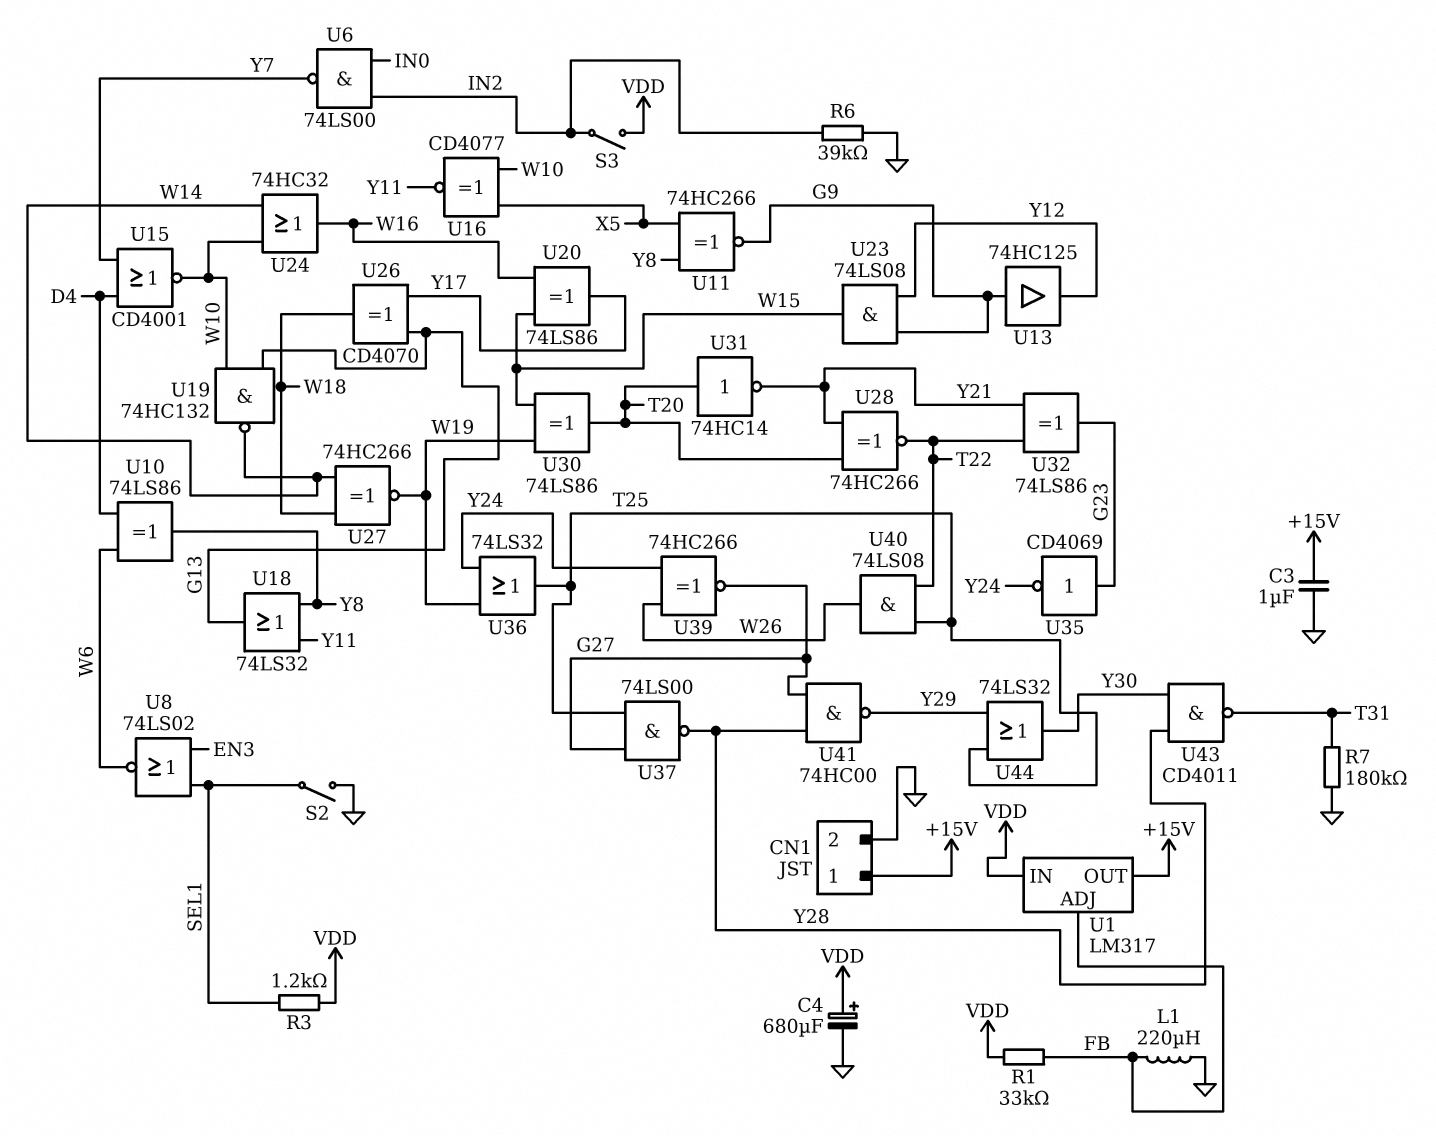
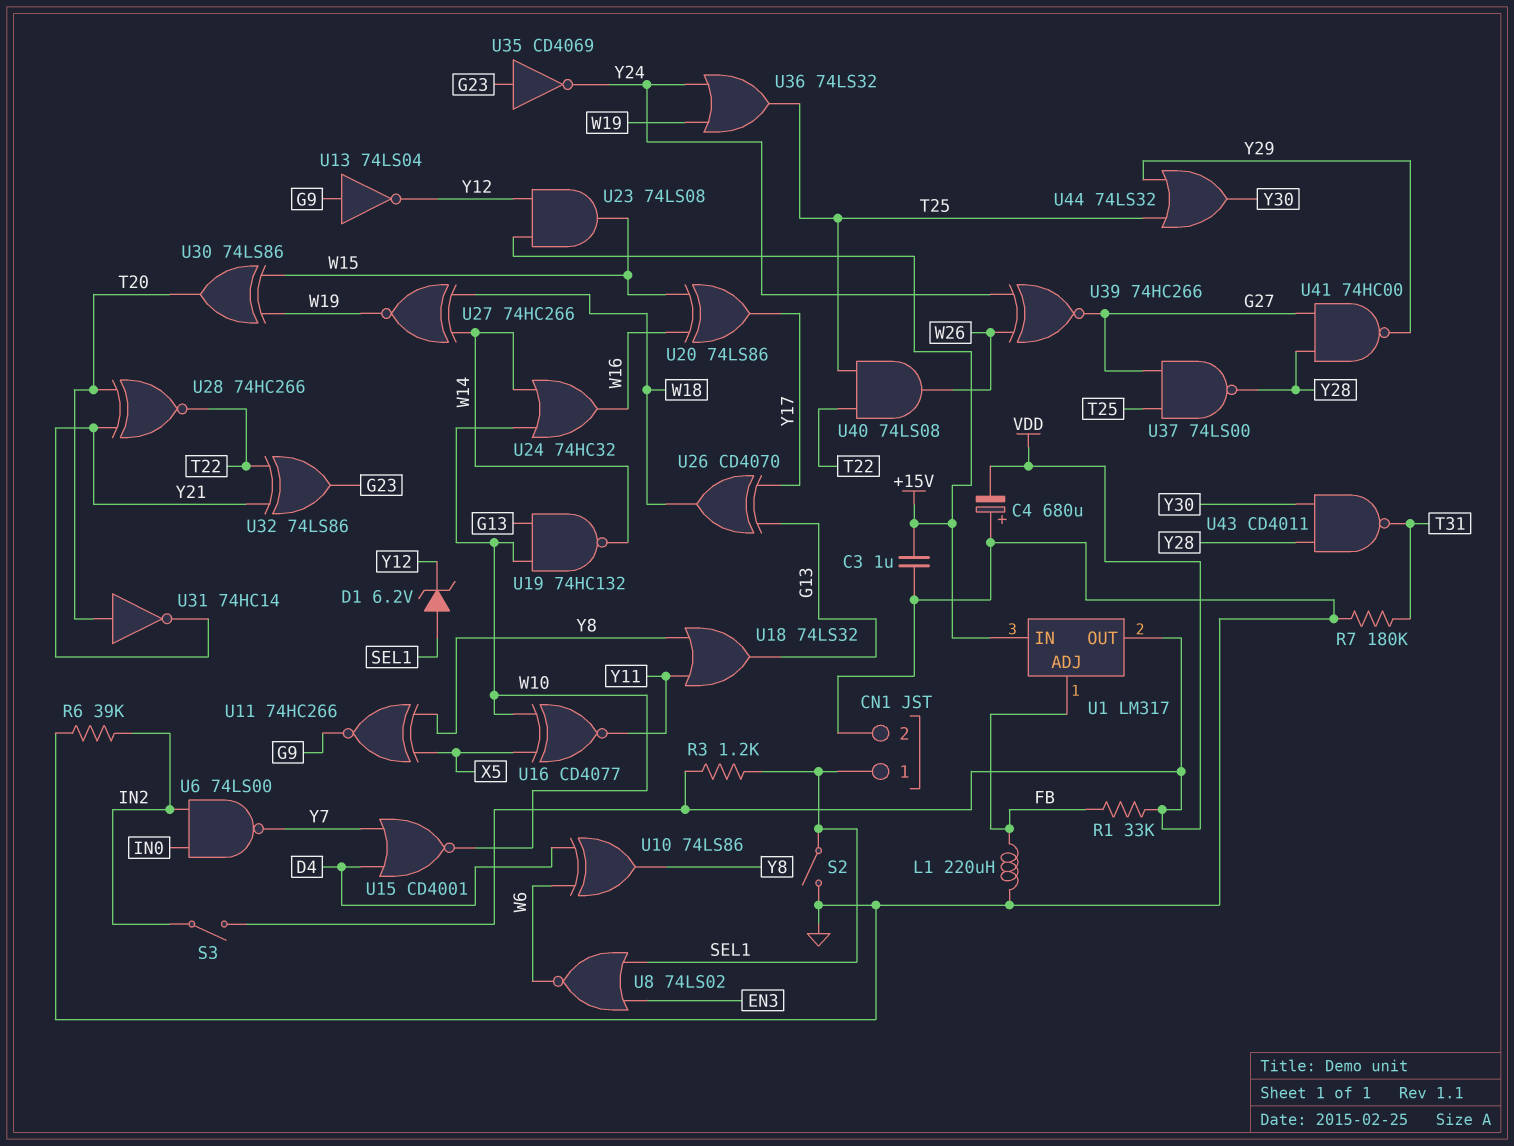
C4: 680uF (plus VDD, minus GND) -> 680uF (plus GND, minus VDD)
CN1 pin 1: +15V -> SEL1
D1: none -> zener 6.2V (A SEL1, K Y12)
U1 pin IN: VDD -> +15V
U1 pin OUT: +15V -> VDD
U13: buffer 74HC125 (in G9, out Y12) -> NOT 74LS04 (in G9, out Y12)
U23: AND 74LS08 (in G9, in Y12, out W15) -> AND 74LS08 (in +15V, in Y12, out W15)

